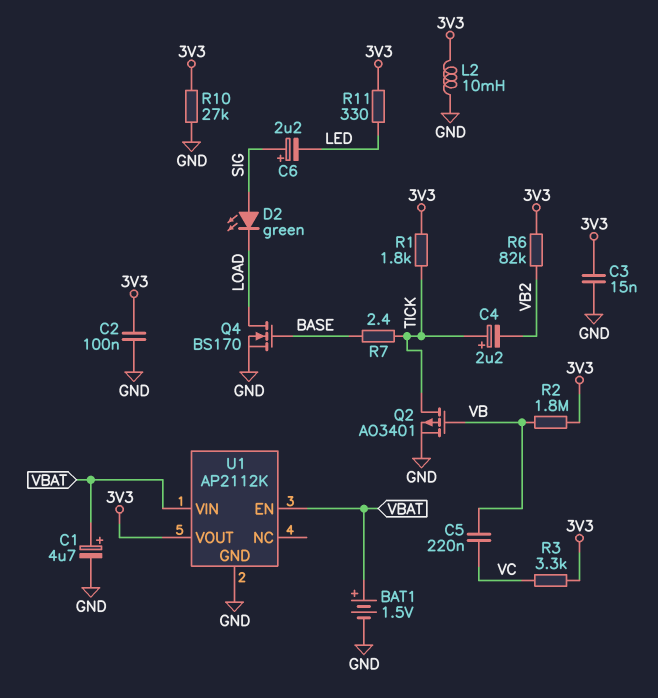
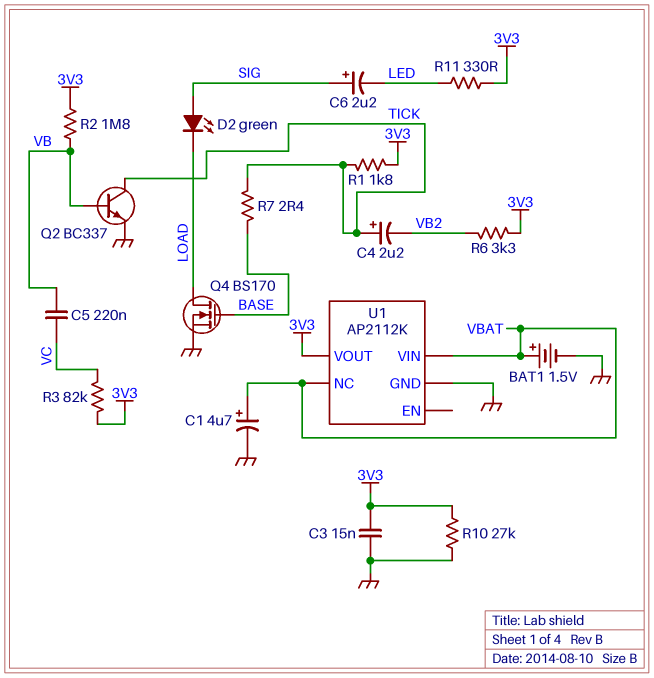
C2: 100nF (3V3, GND) -> none
L2: 10mH (3V3, GND) -> none
Q2: PMOS AO3401 (G VB, D TICK, S GND) -> NPN BC337 (B VB, C TICK, E GND)
R3: 3.3k (3V3, VC) -> 82k (3V3, VC)
R6: 82k (3V3, VB2) -> 3.3k (3V3, VB2)
U1 pin EN: VBAT -> none
U1 pin NC: none -> VBAT

